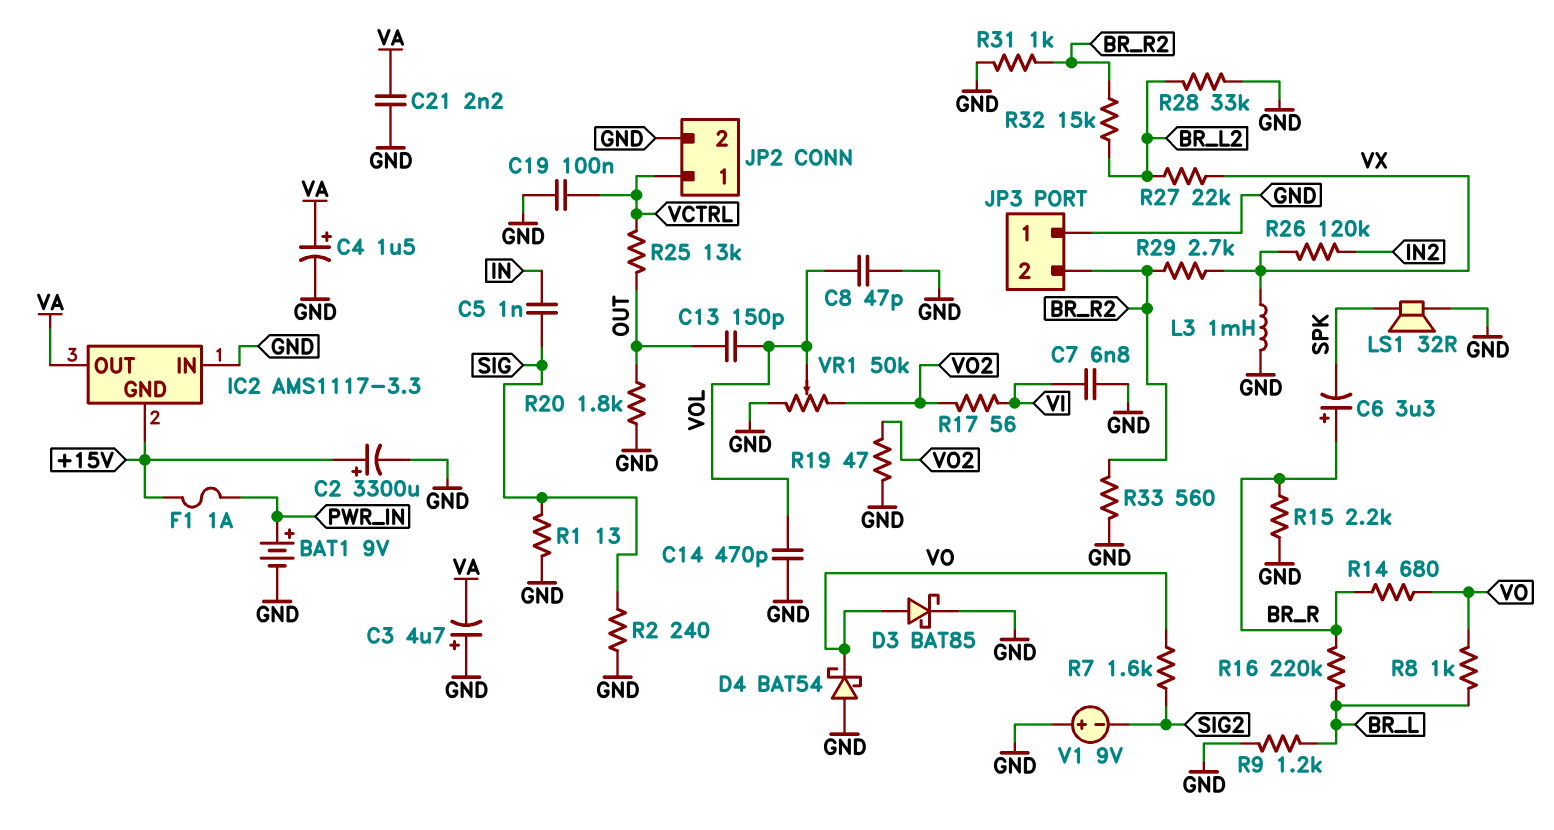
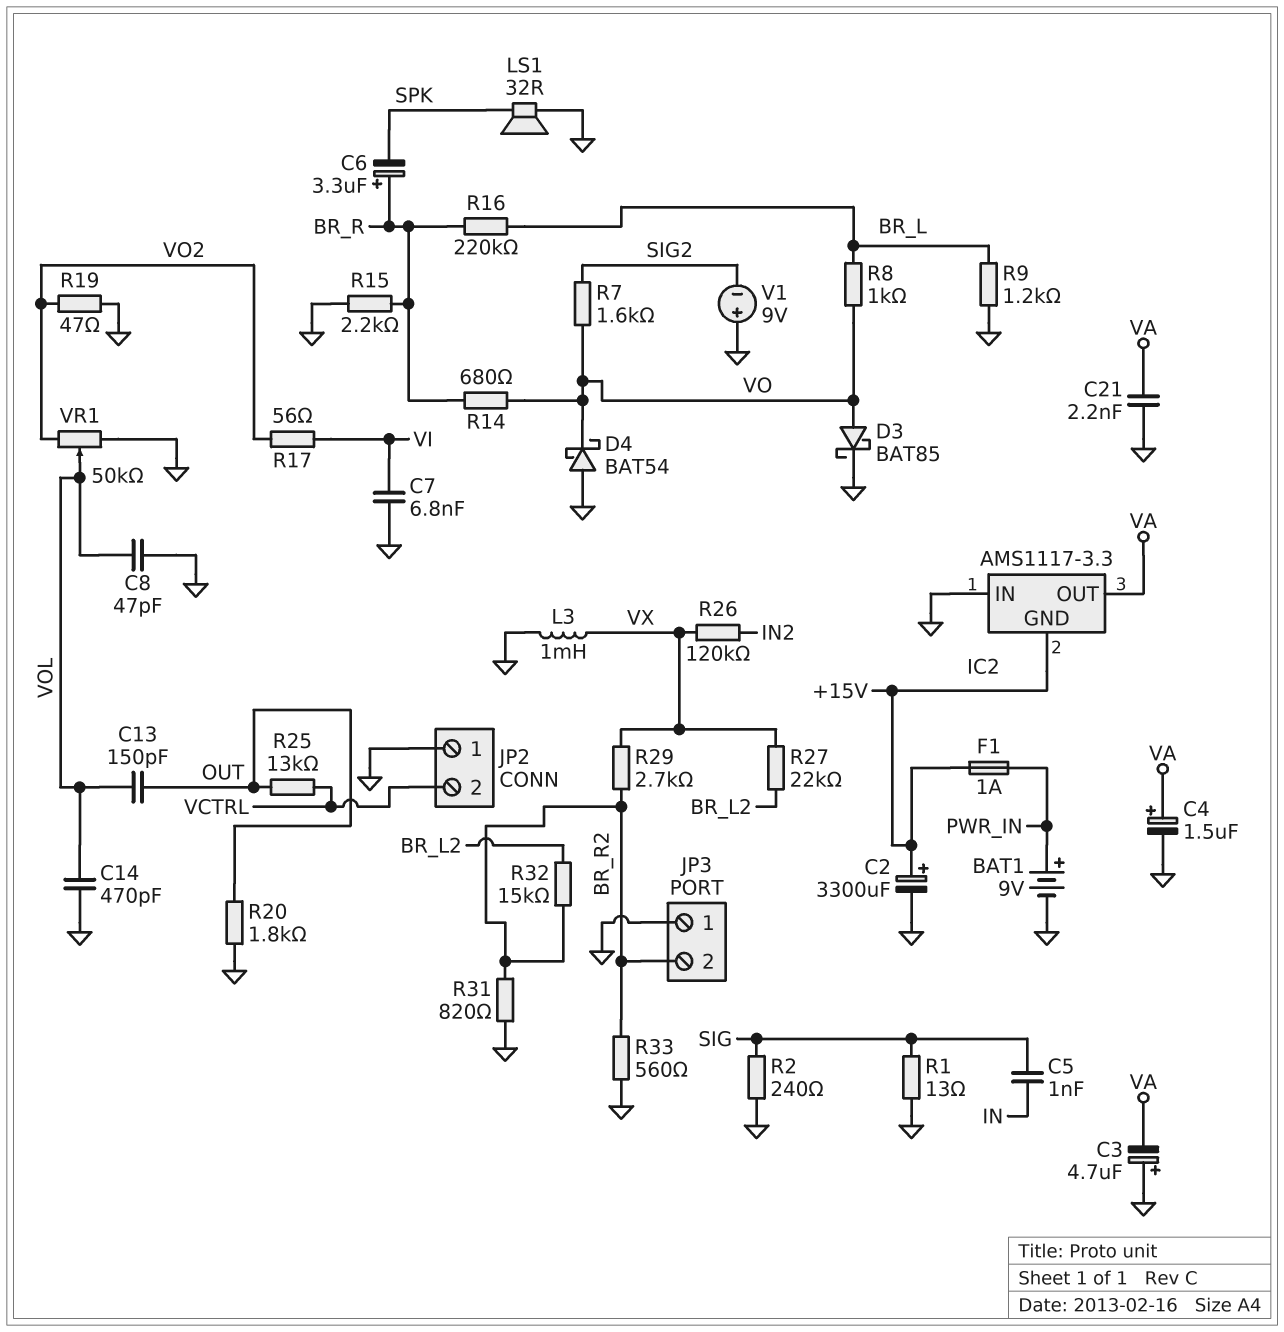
C19: 100nF (GND, VCTRL) -> none
JP2 pin 1: VCTRL -> GND
JP2 pin 2: GND -> VCTRL
R28: 33k (BR_L2, GND) -> none
R31: 1k (BR_R2, GND) -> 820 (BR_R2, GND)

